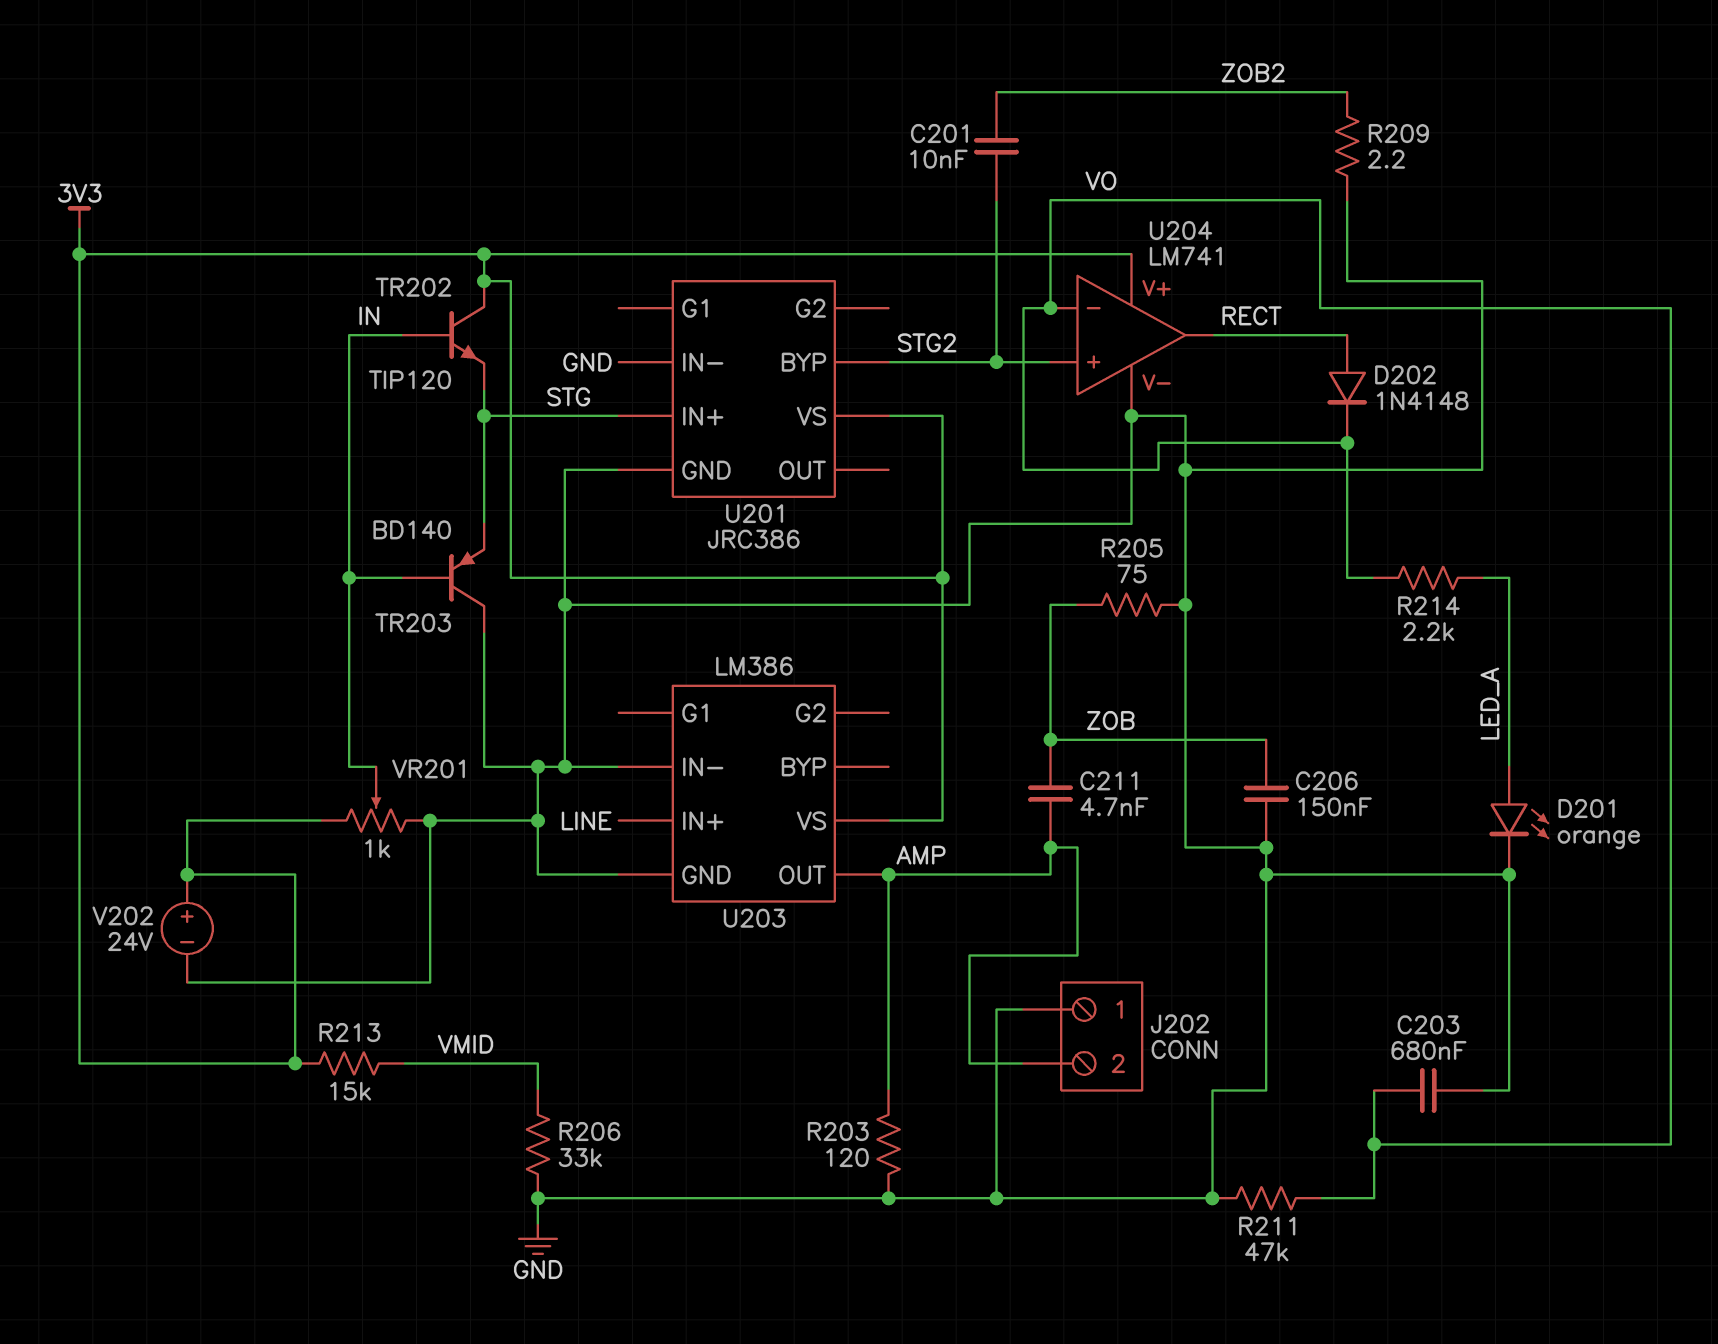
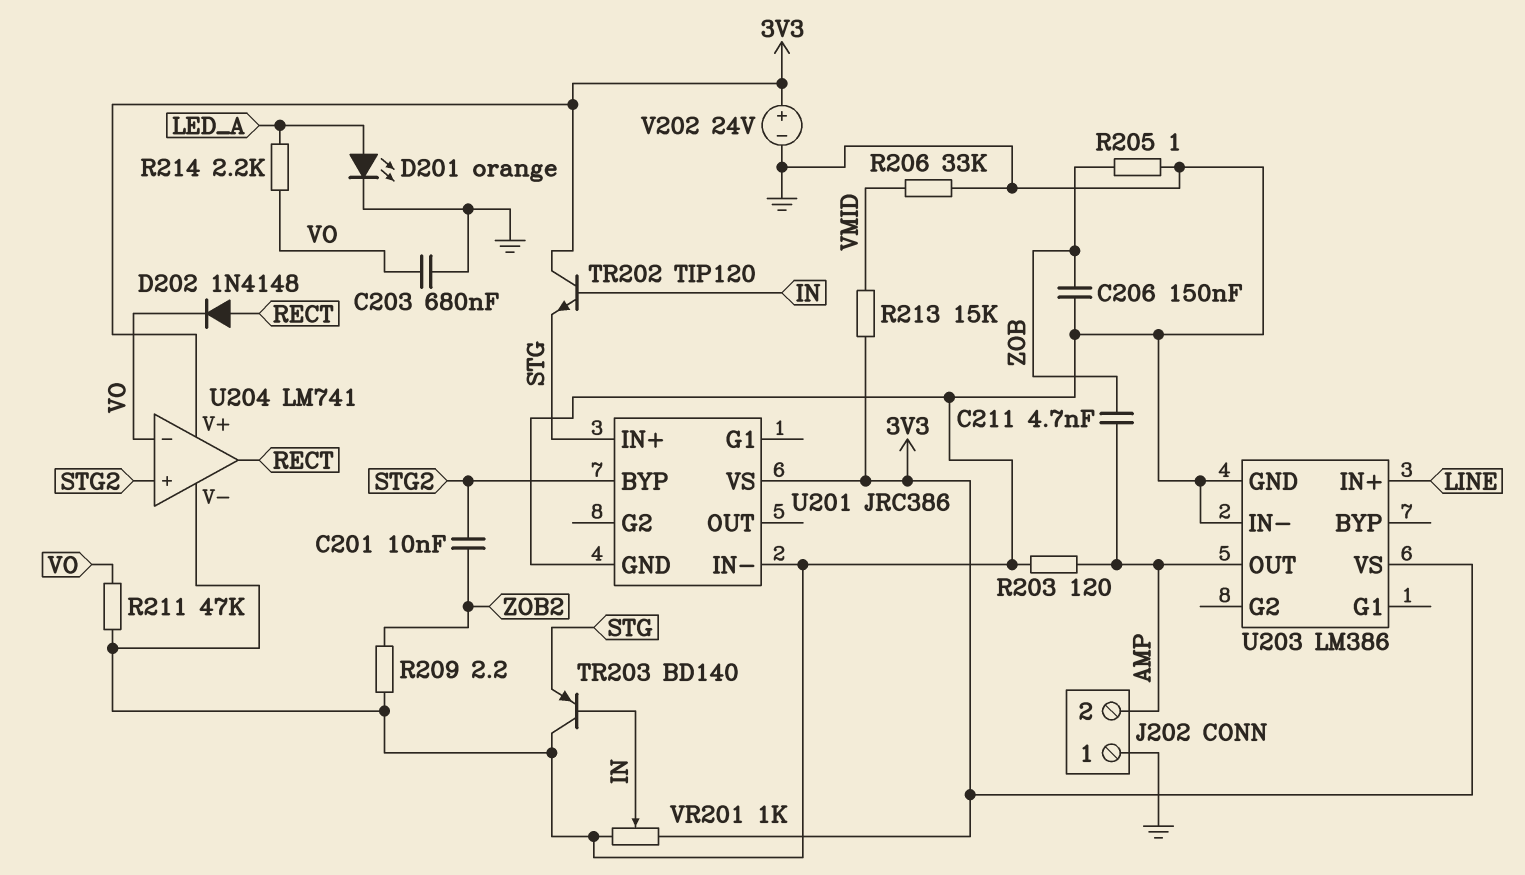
R205: 75 (GND, ZOB) -> 1 (GND, ZOB)

